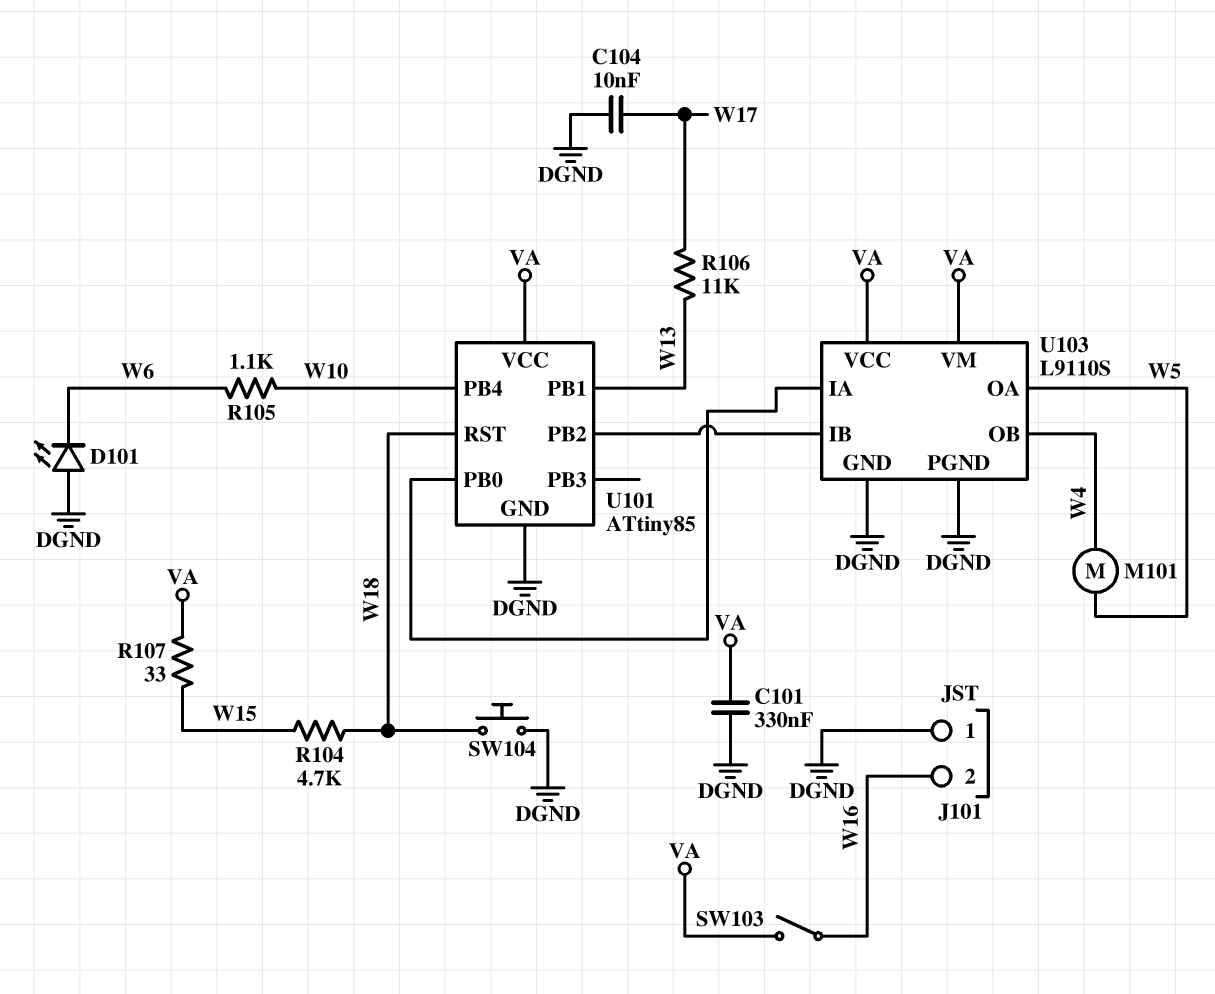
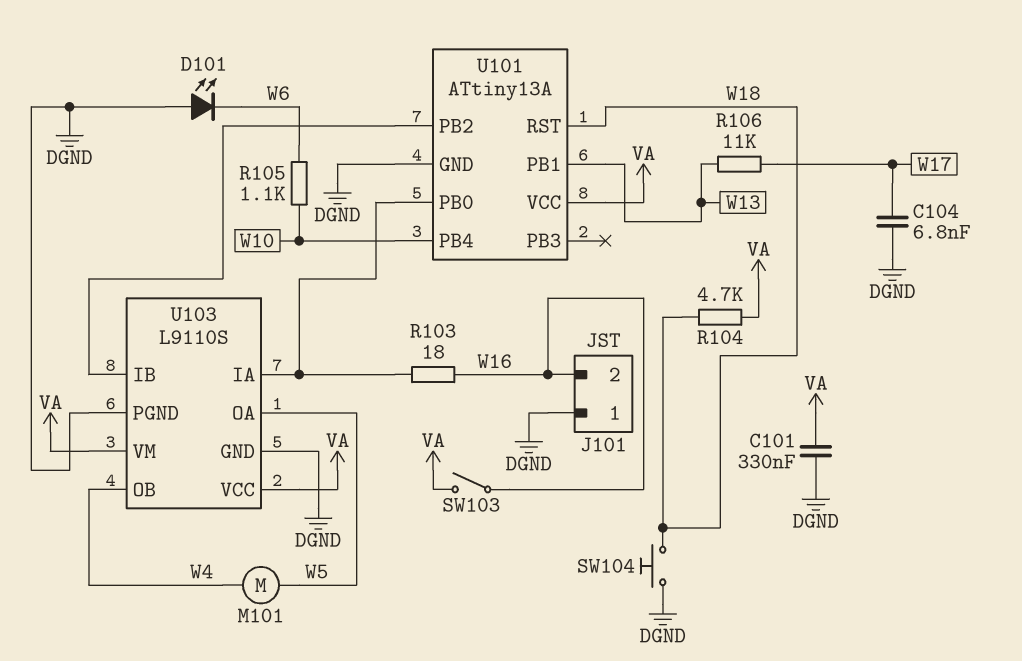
C104: 10nF (DGND, W17) -> 6.8nF (DGND, W17)
R103: none -> 18 (U101/PB0, W16)
R104: 4.7k (W15, W18) -> 4.7k (VA, W18)
R107: 33 (VA, W15) -> none
U101: ATtiny85 -> ATtiny13A

